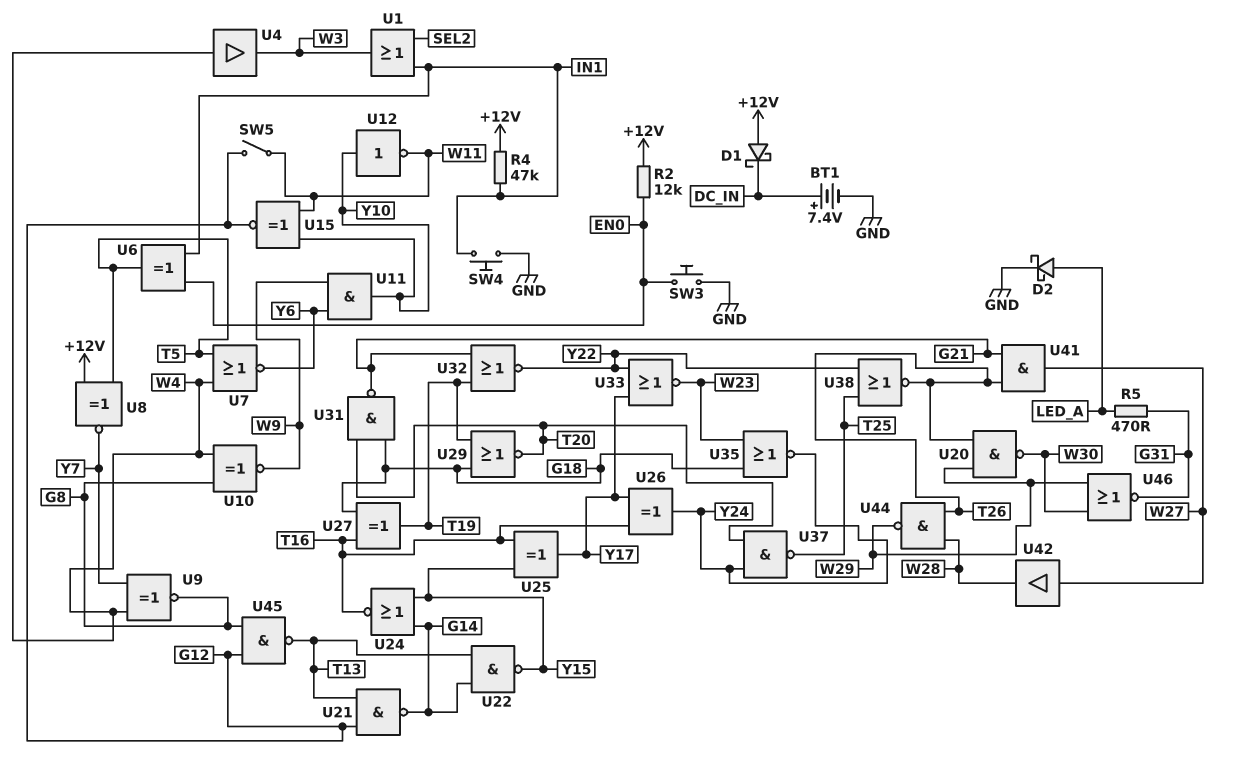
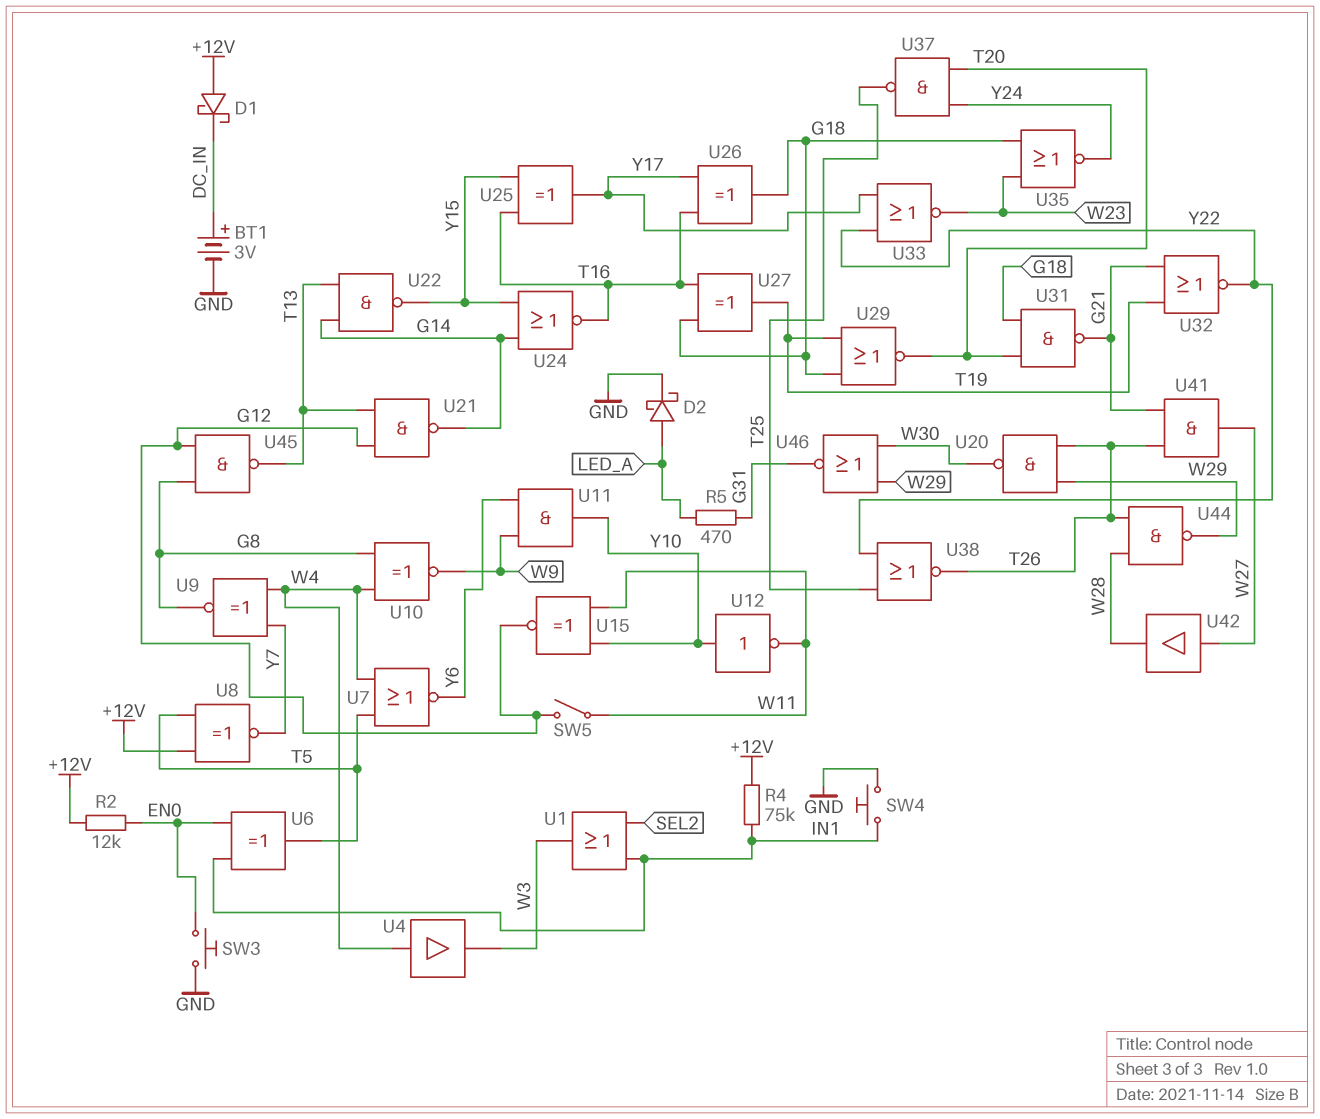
BT1: 7.4V (plus DC_IN, minus GND) -> 3V (plus DC_IN, minus GND)
R4: 47k (+12V, IN1) -> 75k (+12V, IN1)
U26: XOR (in T16, in Y17, out Y24) -> XOR (in T16, in Y17, out G18)

